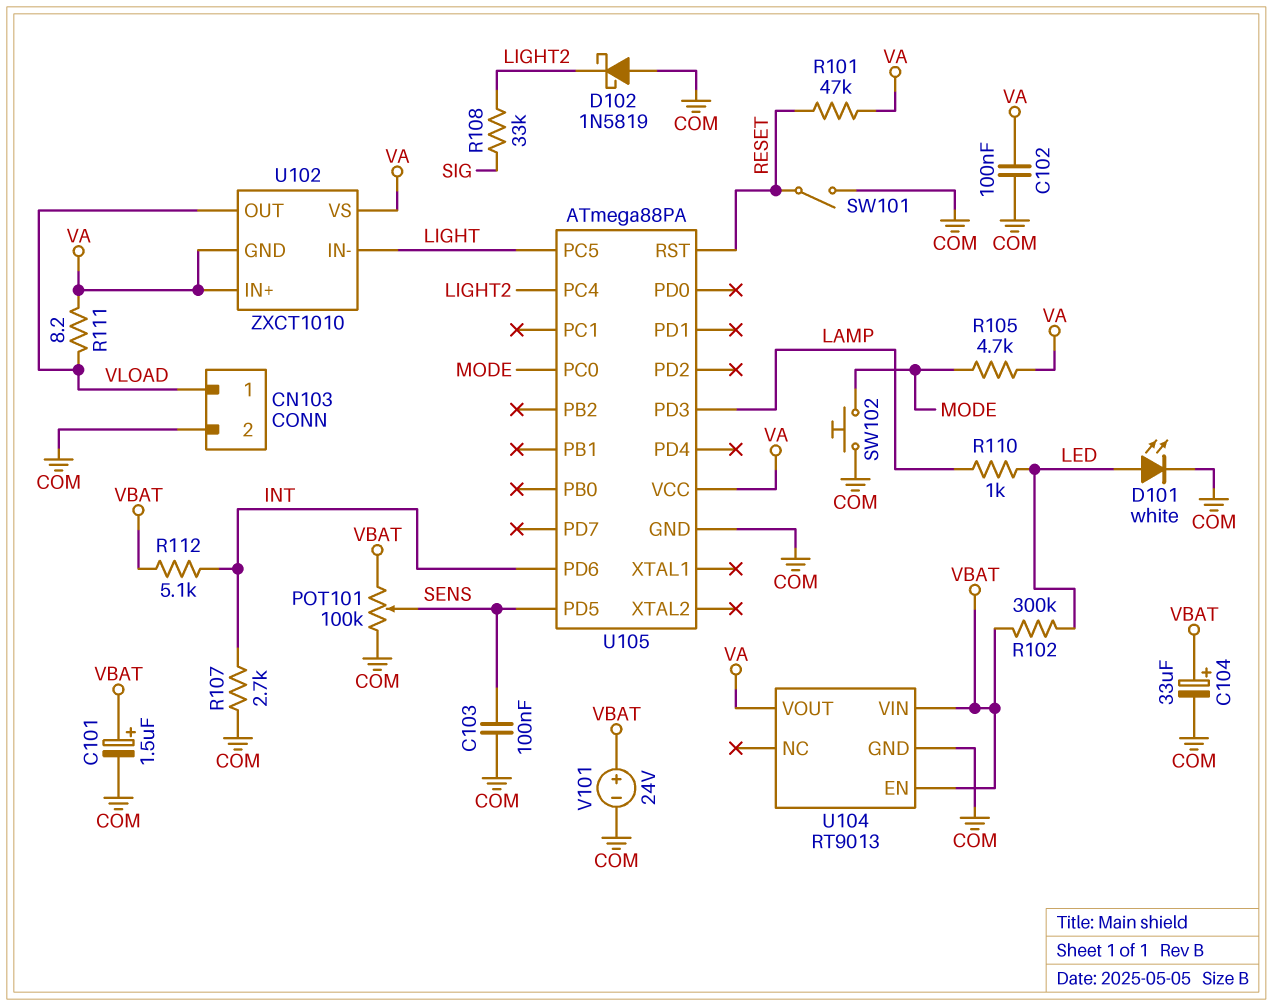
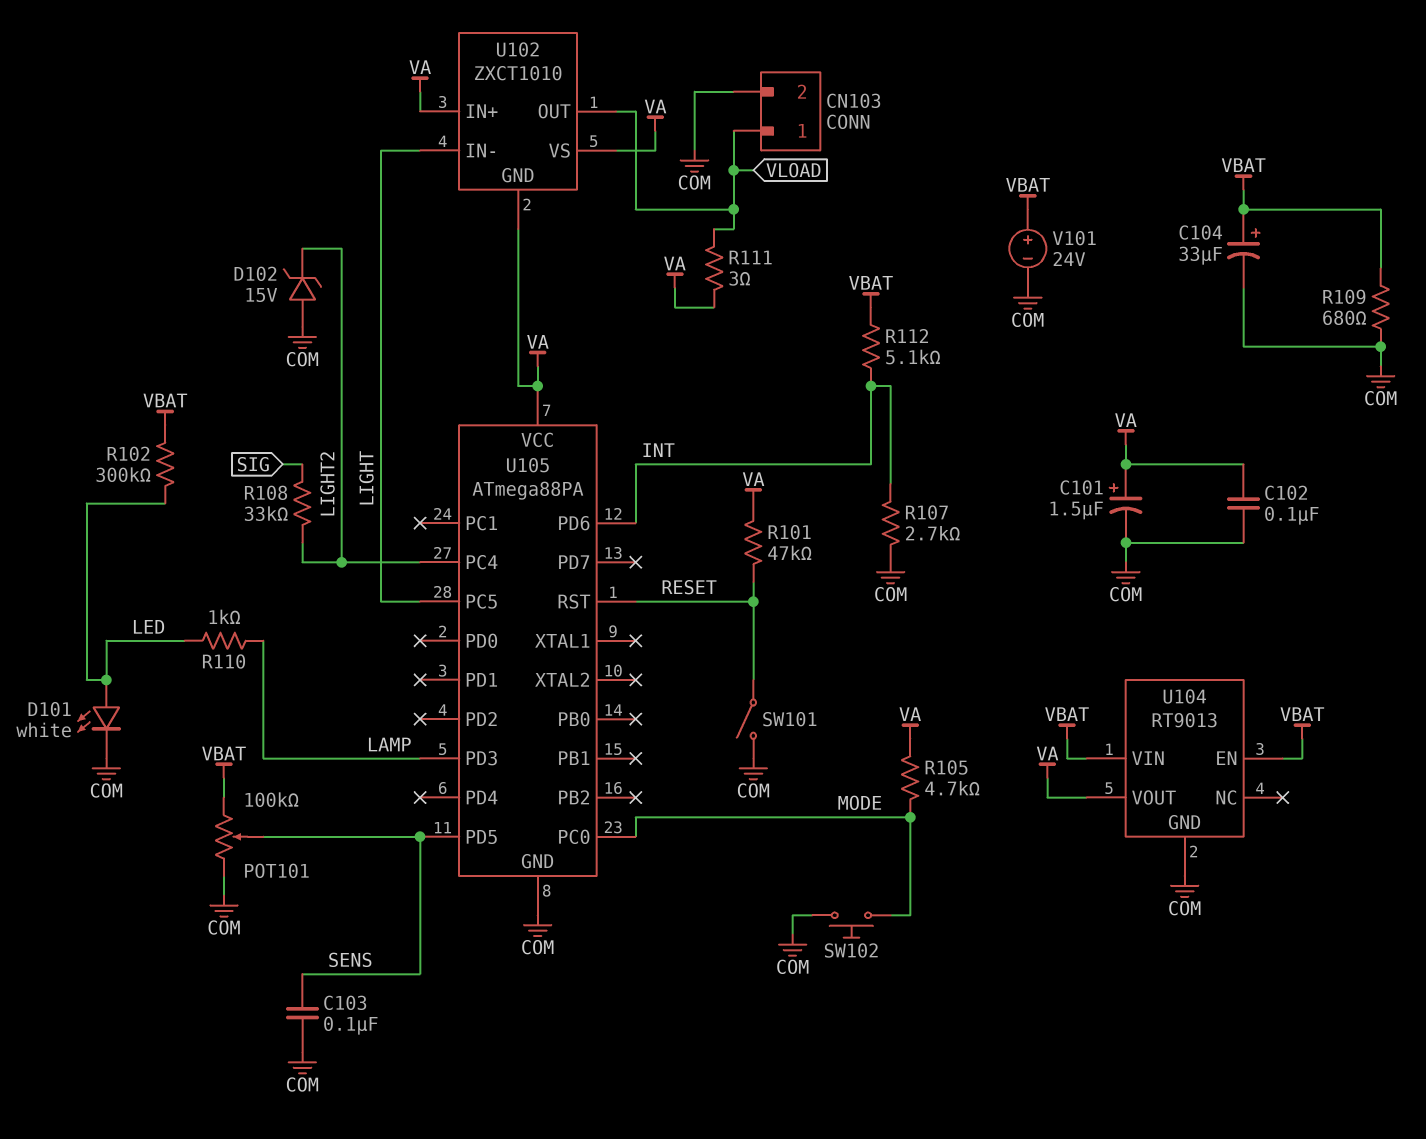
C101: 1.5uF (plus VBAT, minus COM) -> 1.5uF (plus VA, minus COM)
D102: schottky 1N5819 (A COM, K LIGHT2) -> zener 15V (A COM, K LIGHT2)
R109: none -> 680 (COM, VBAT)
R111: 8.2 (VA, VLOAD) -> 3 (VA, VLOAD)

